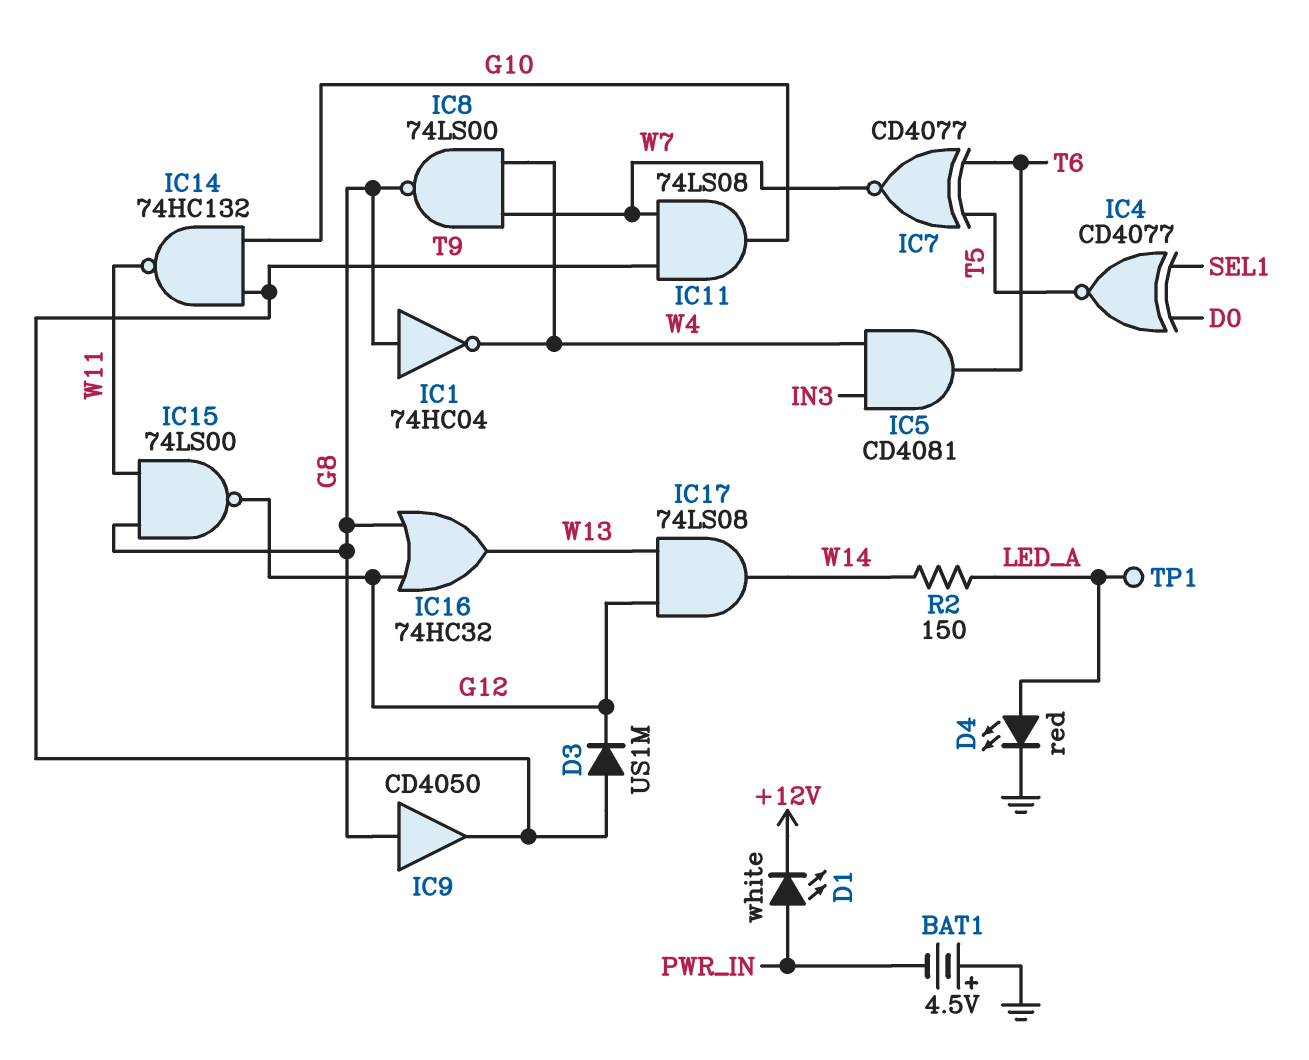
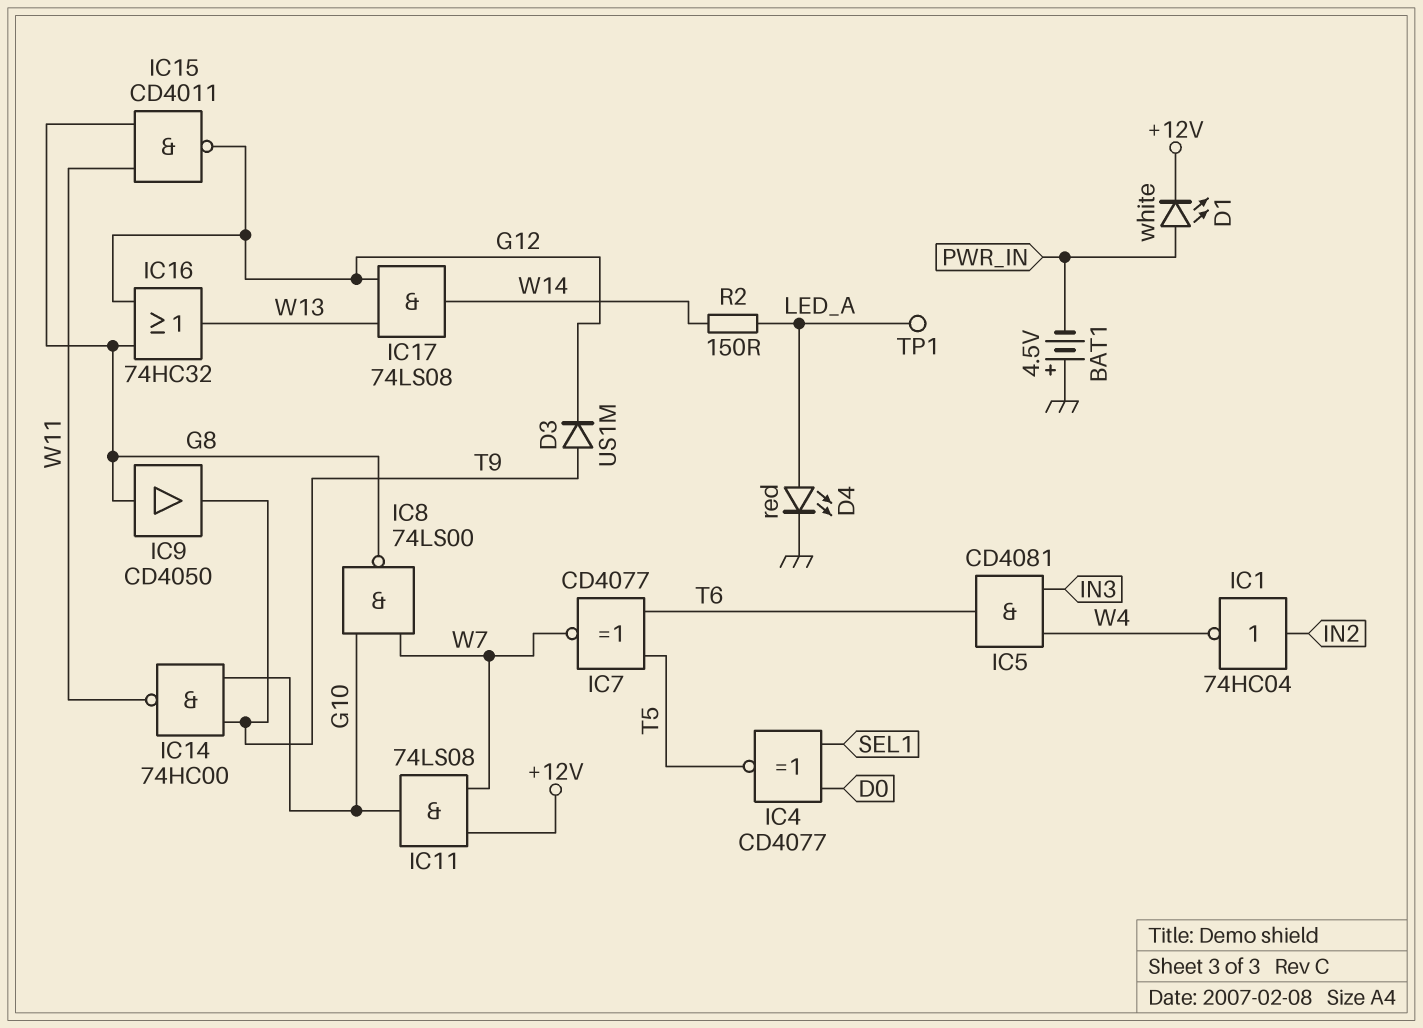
IC1: NOT 74HC04 (in G8, out W4) -> NOT 74HC04 (in IN2, out W4)
IC8: NAND 74LS00 (in W4, in W7, out G8) -> NAND 74LS00 (in G10, in W7, out G8)
IC11: AND 74LS08 (in T9, in W7, out G10) -> AND 74LS08 (in +12V, in W7, out G10)
IC14: NAND 74HC132 (in G10, in T9, out W11) -> NAND 74HC00 (in G10, in T9, out W11)
IC15: NAND 74LS00 (in G8, in W11, out G12) -> NAND CD4011 (in G8, in W11, out G12)

